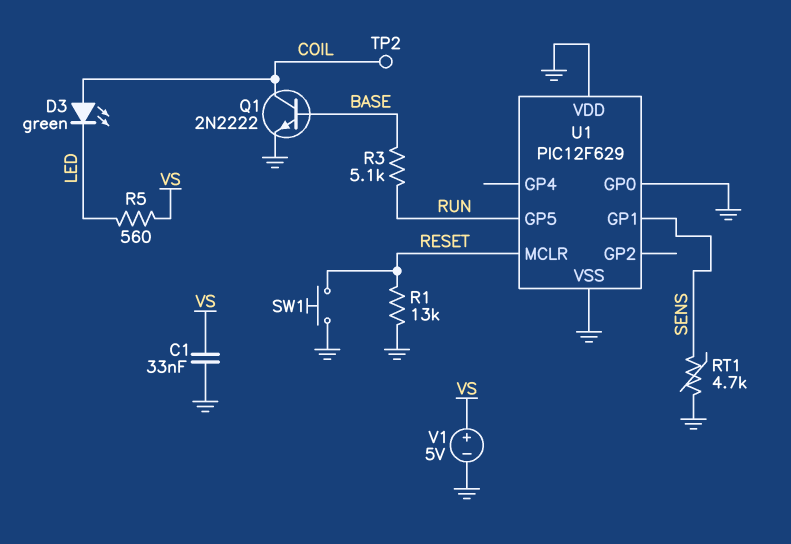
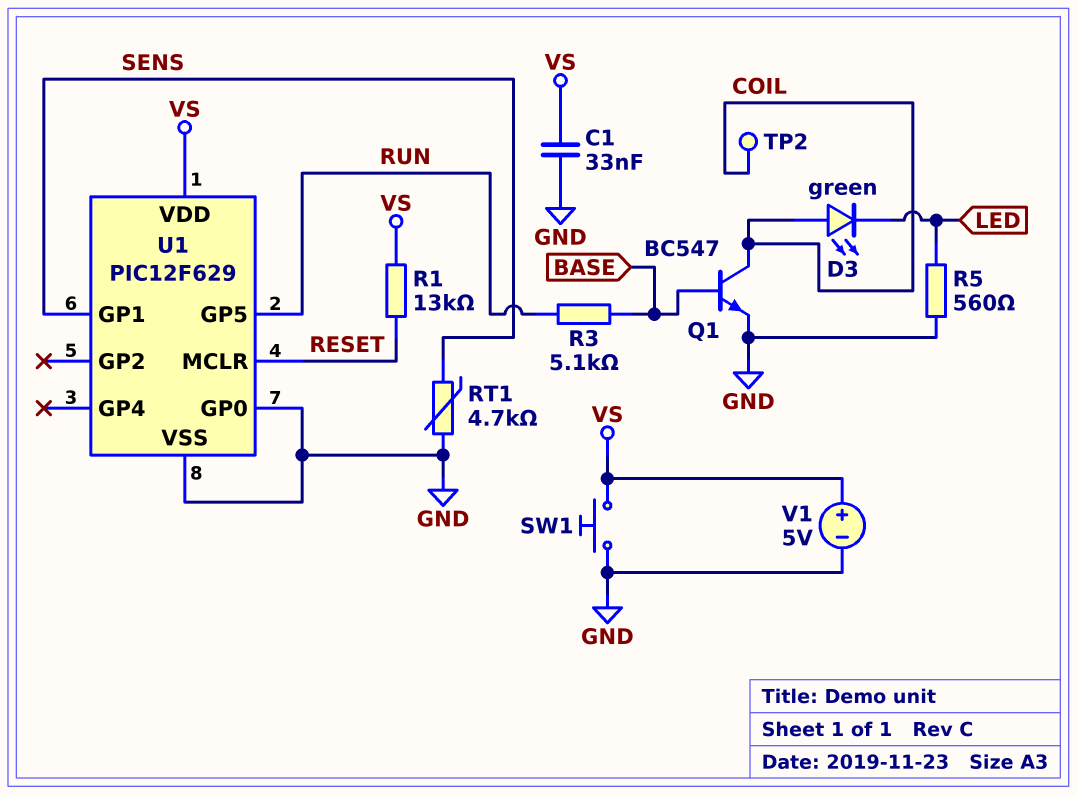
Q1: NPN 2N2222 (B BASE, C COIL, E GND) -> NPN BC547 (B BASE, C COIL, E GND)
R1: 13k (GND, RESET) -> 13k (RESET, VS)
R5: 560 (LED, VS) -> 560 (GND, LED)
SW1: button (GND, RESET) -> button (GND, VS)
U1 pin VDD: GND -> VS

